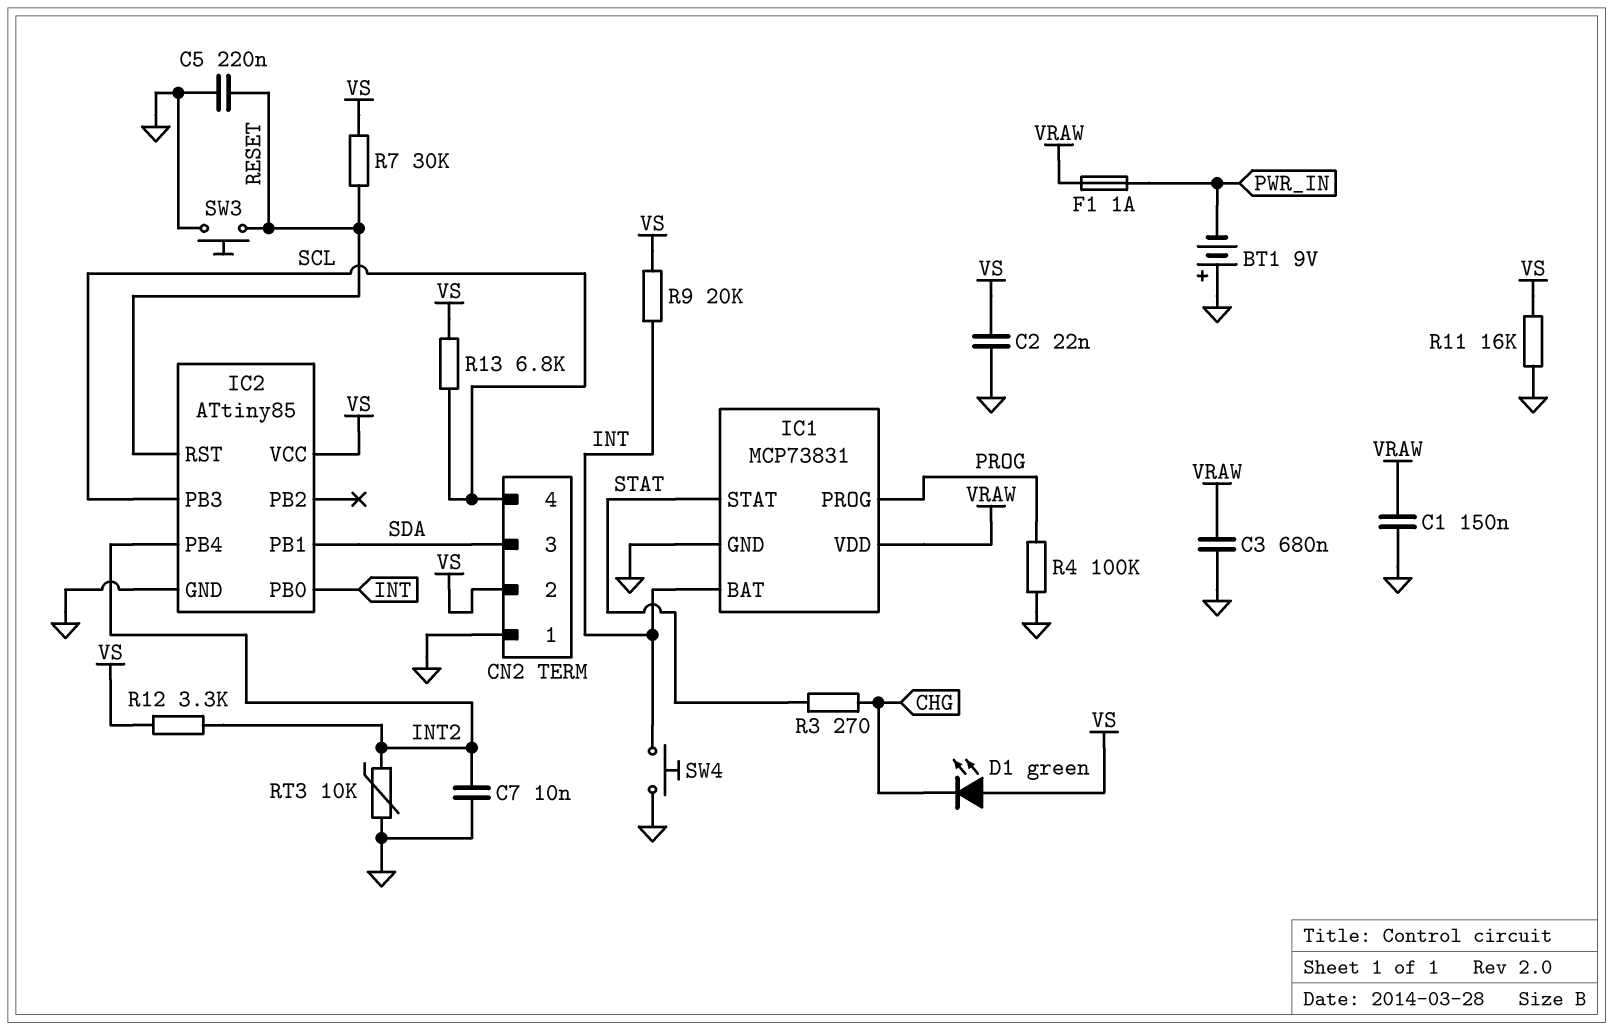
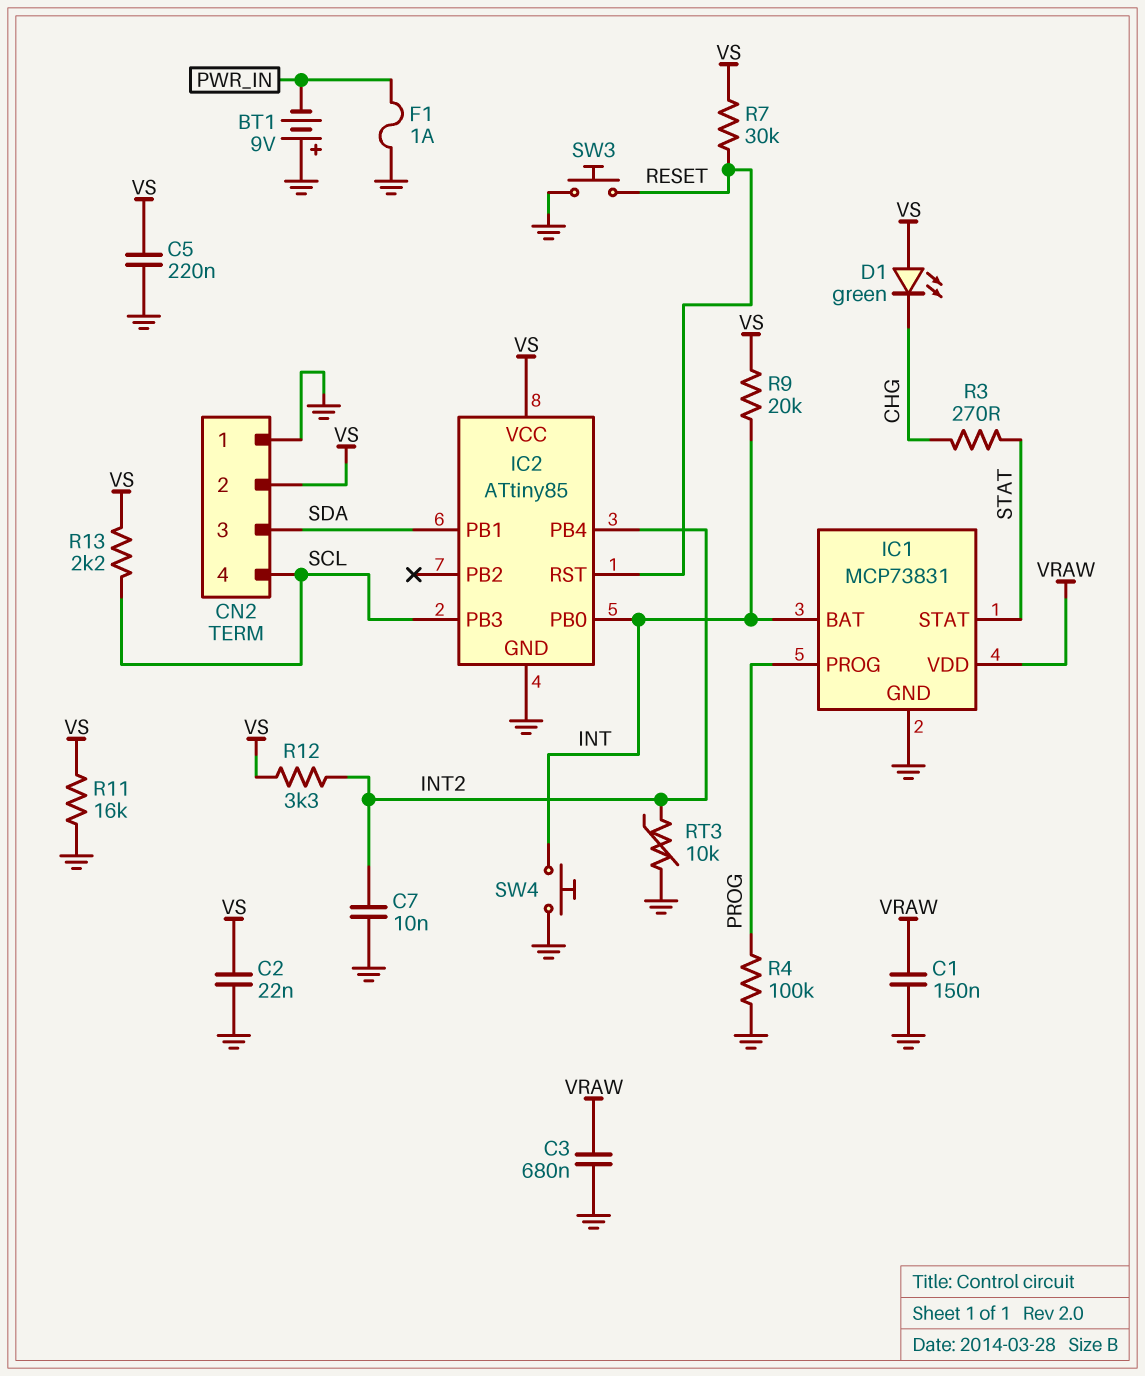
C5: 220nF (GND, RESET) -> 220nF (GND, VS)
F1: 1A (PWR_IN, VRAW) -> 1A (GND, PWR_IN)
R13: 6.8k (SCL, VS) -> 2.2k (SCL, VS)

